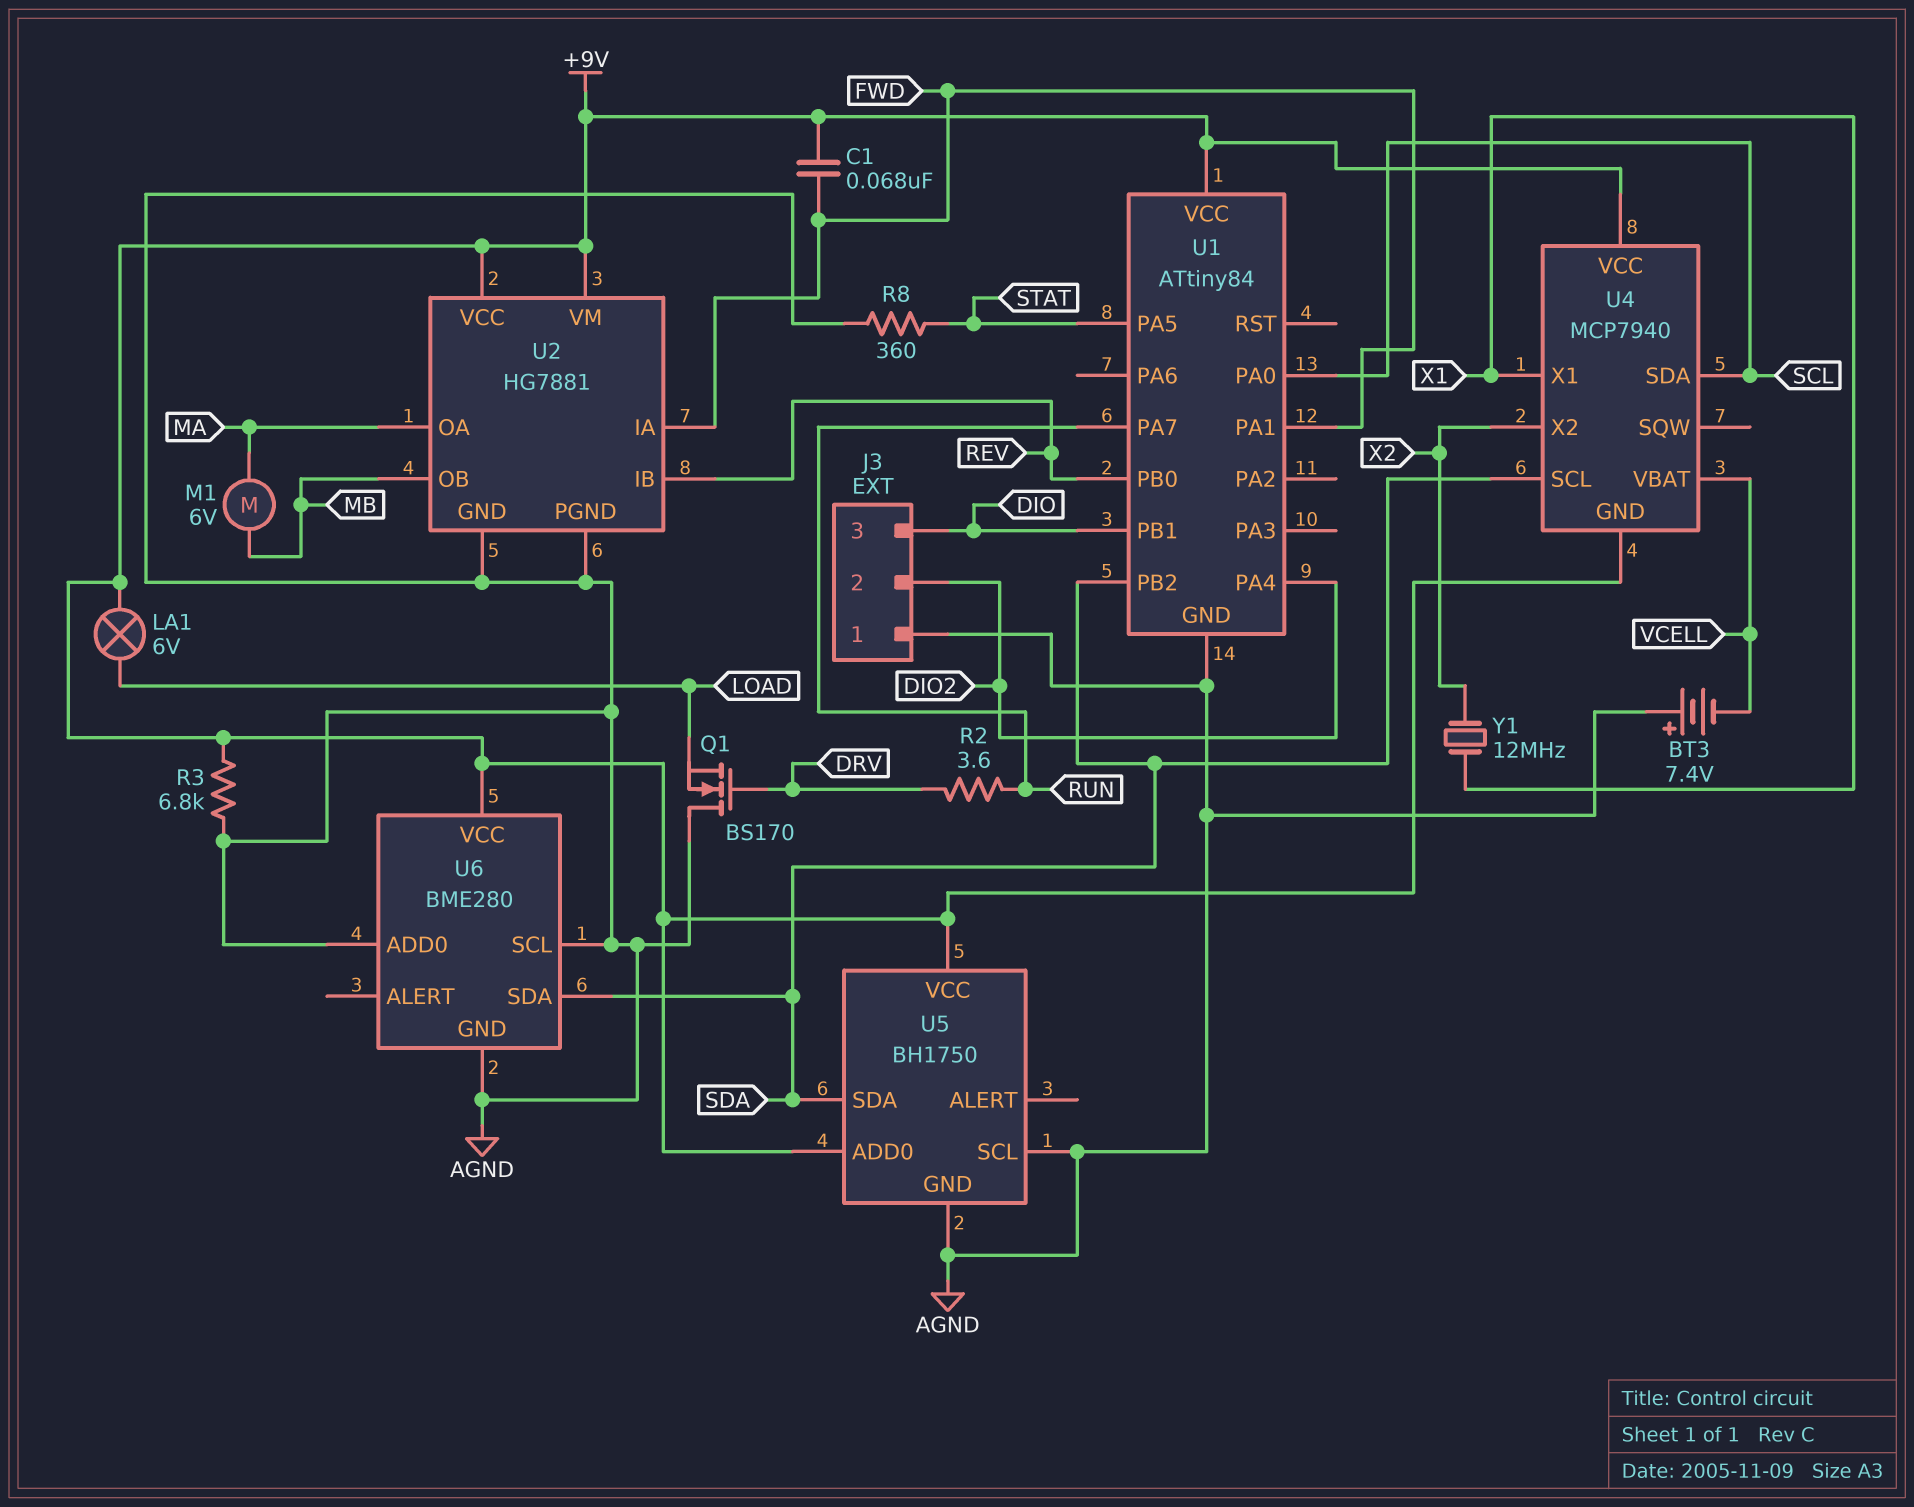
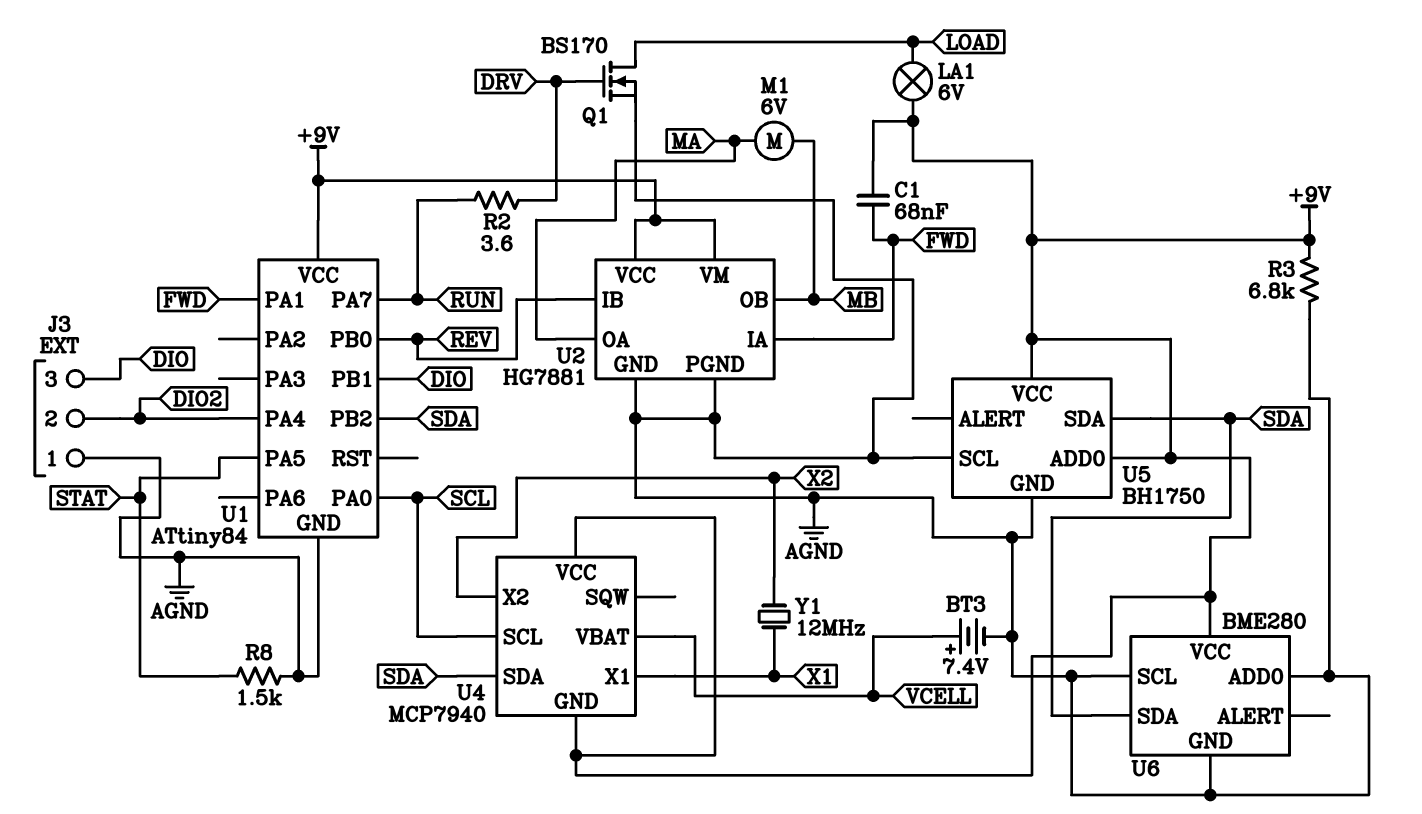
BT3: 7.4V (plus AGND, minus VCELL) -> 7.4V (plus VCELL, minus AGND)
Q1: NMOS BS170 (G DRV, D AGND, S LOAD) -> NMOS BS170 (G DRV, D LOAD, S AGND)
R8: 360 (AGND, STAT) -> 1.5k (AGND, STAT)
U4 pin SCL: SDA -> SCL
U4 pin SDA: SCL -> SDA

